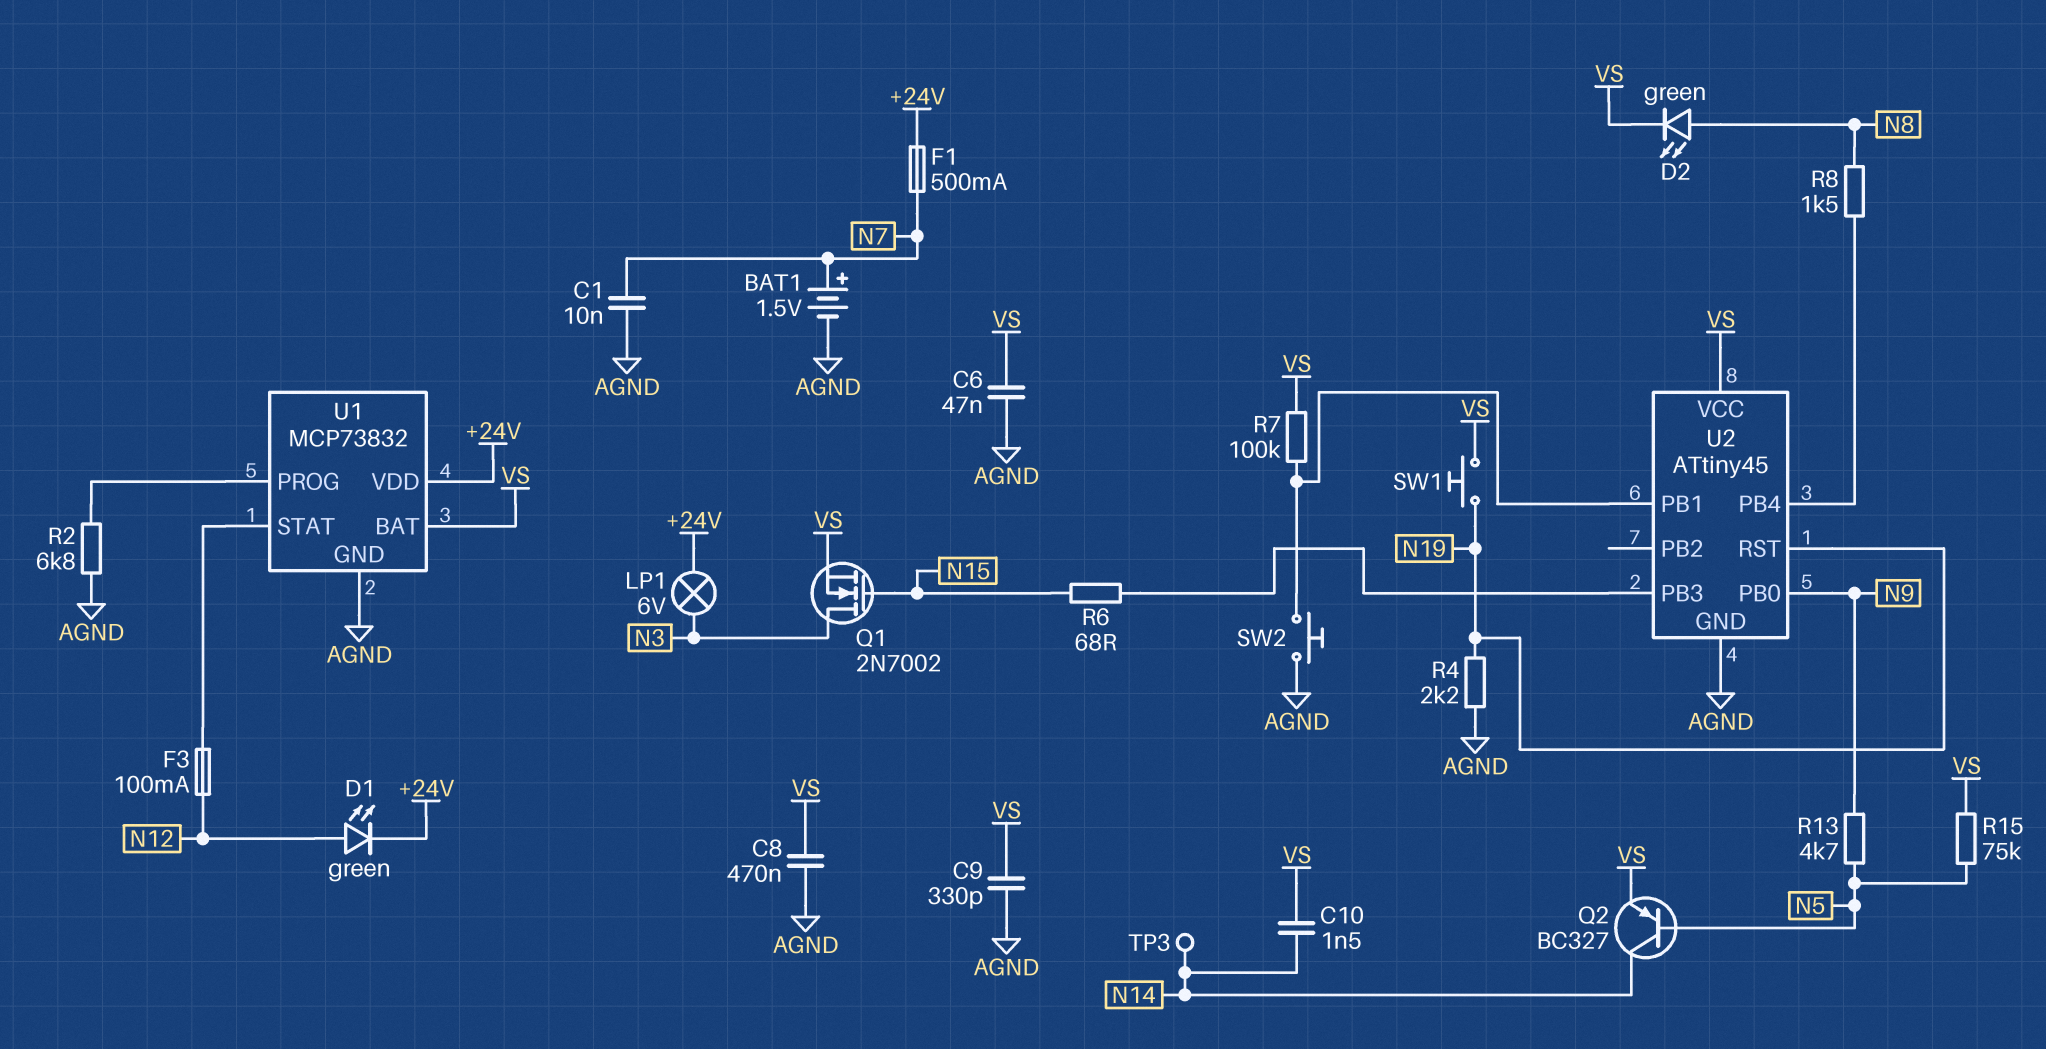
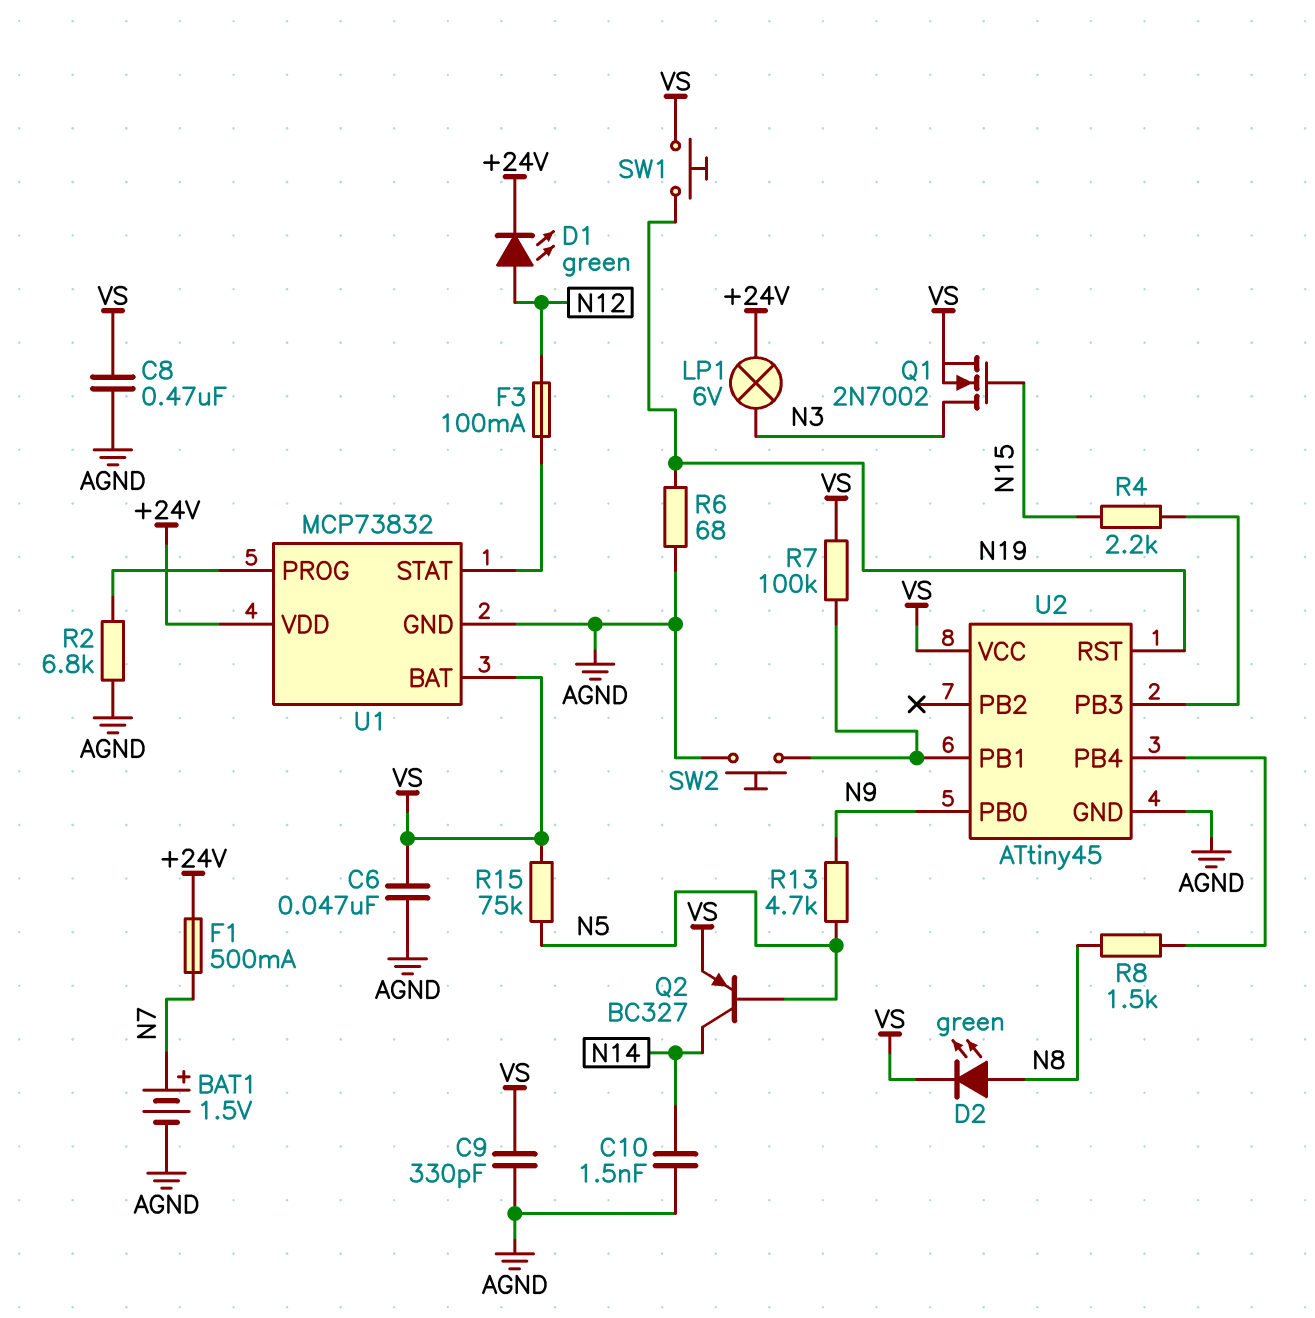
C1: 10nF (AGND, N7) -> none
C10: 1.5nF (N14, VS) -> 1.5nF (AGND, N14)
R4: 2.2k (AGND, N19) -> 2.2k (N15, U2/PB3)
R6: 68 (N15, U2/PB3) -> 68 (AGND, N19)
TP3: test point (N14) -> none

